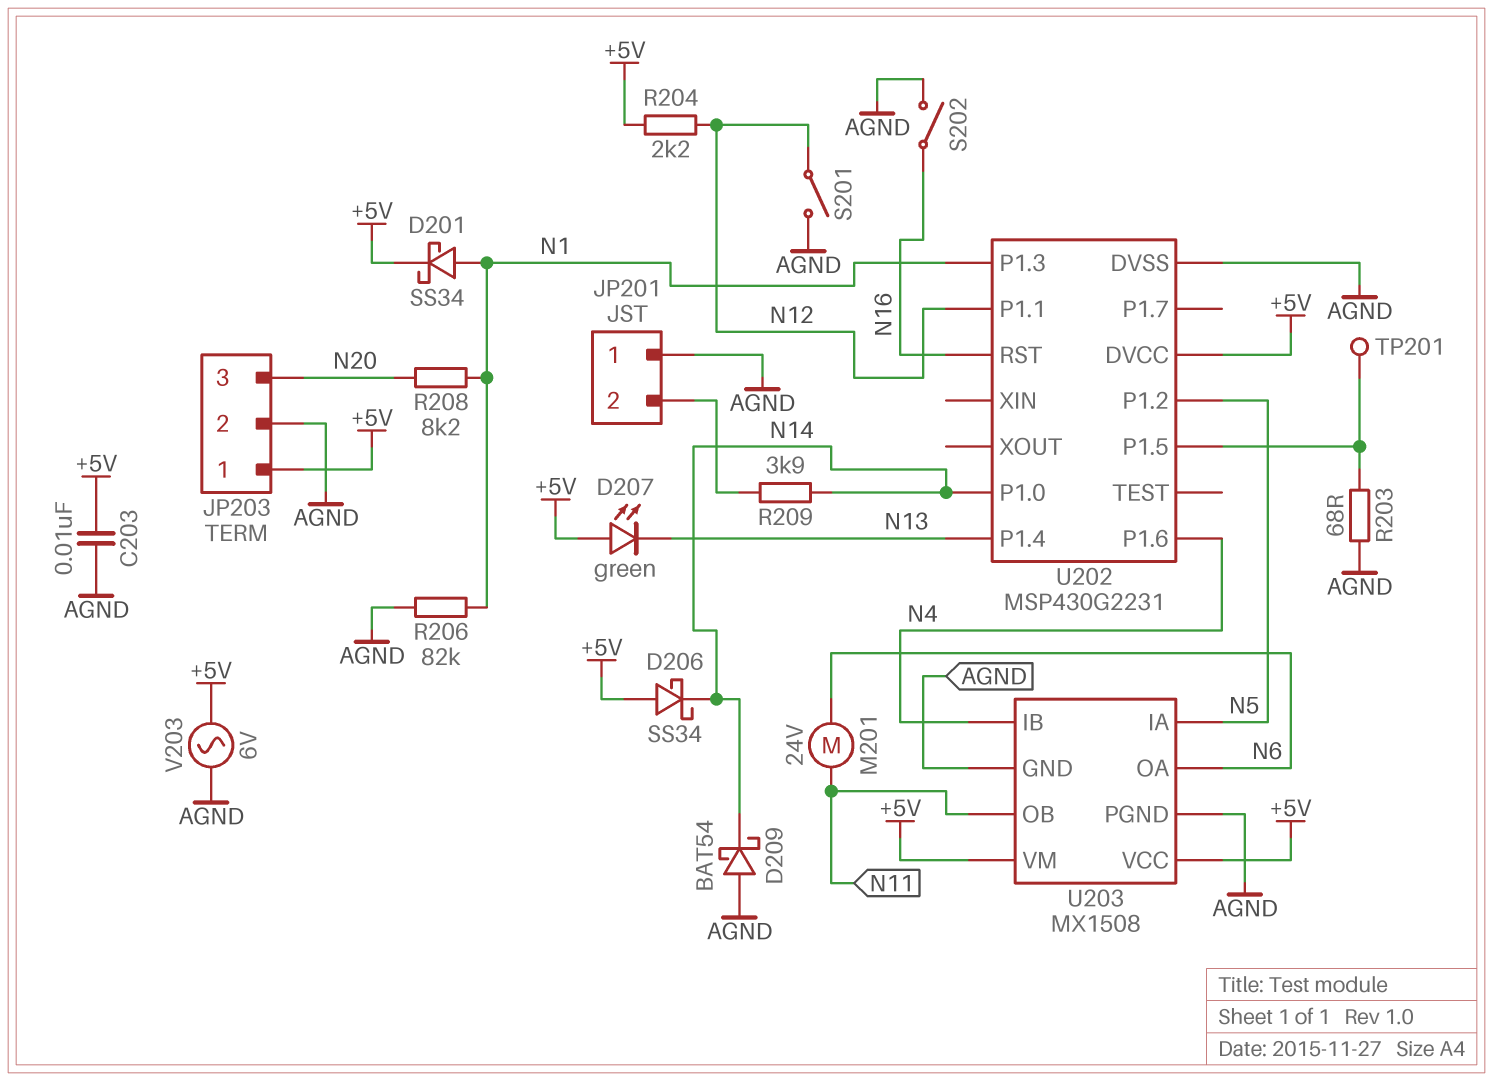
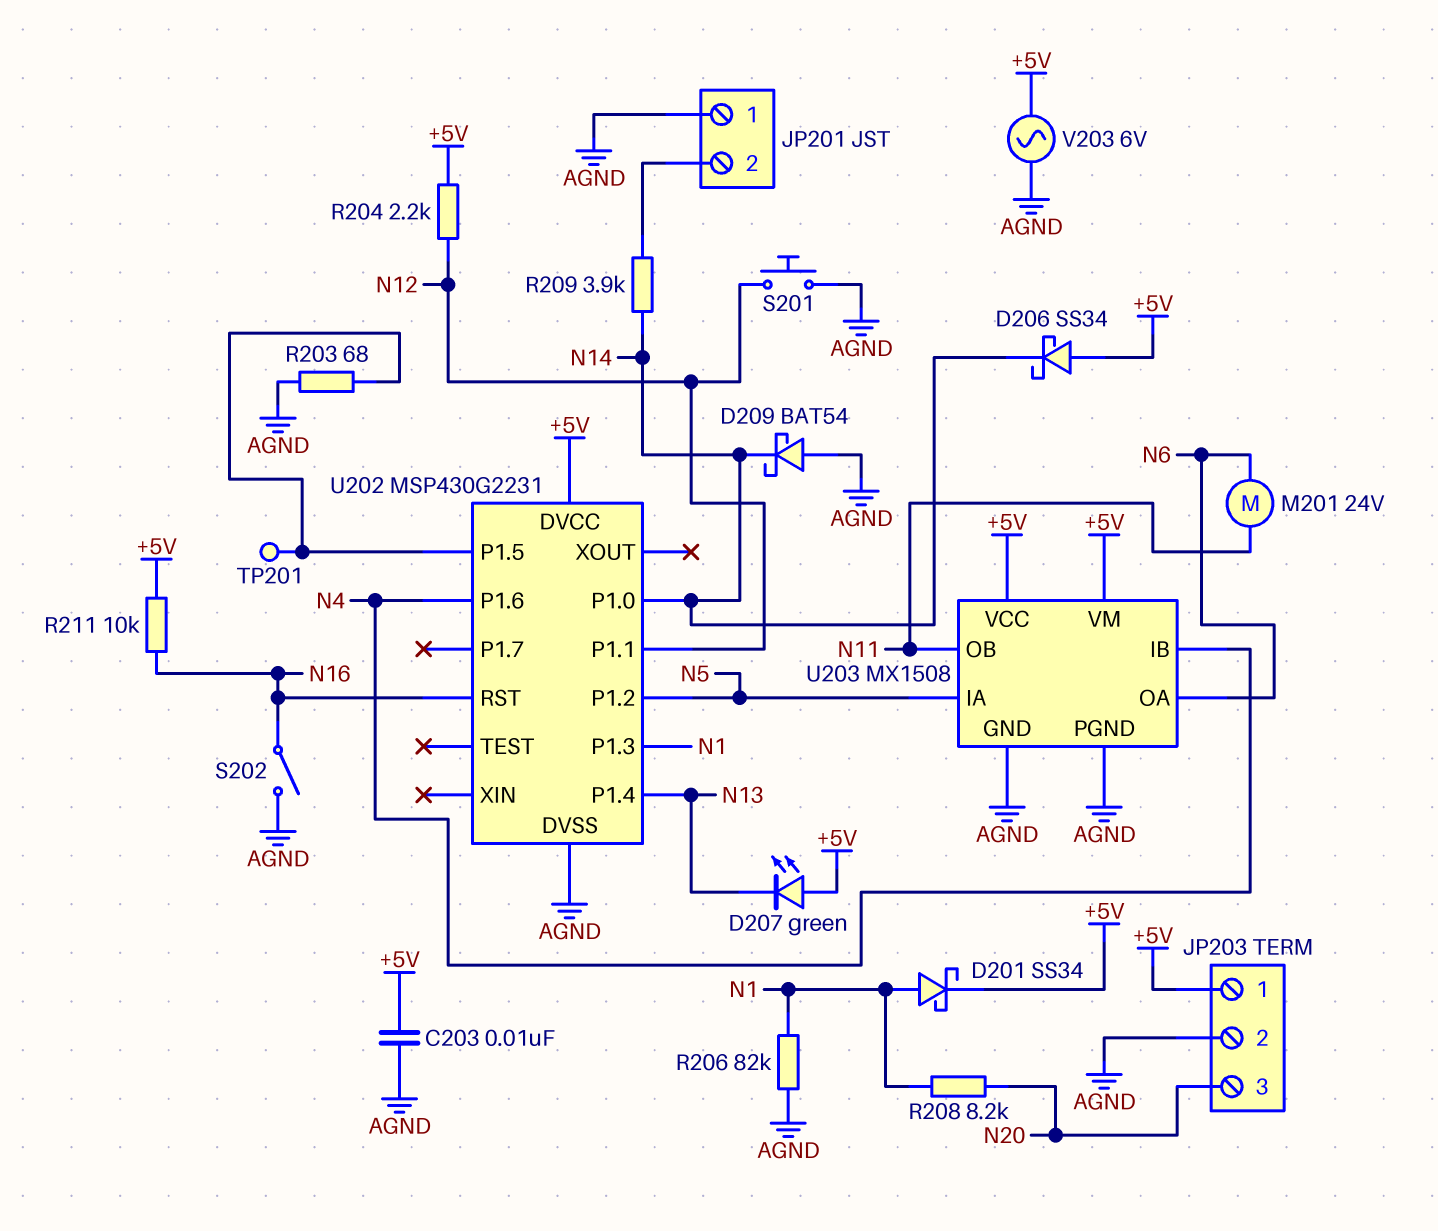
R211: none -> 10k (+5V, N16)
S201: switch (AGND, N12) -> button (AGND, N12)

